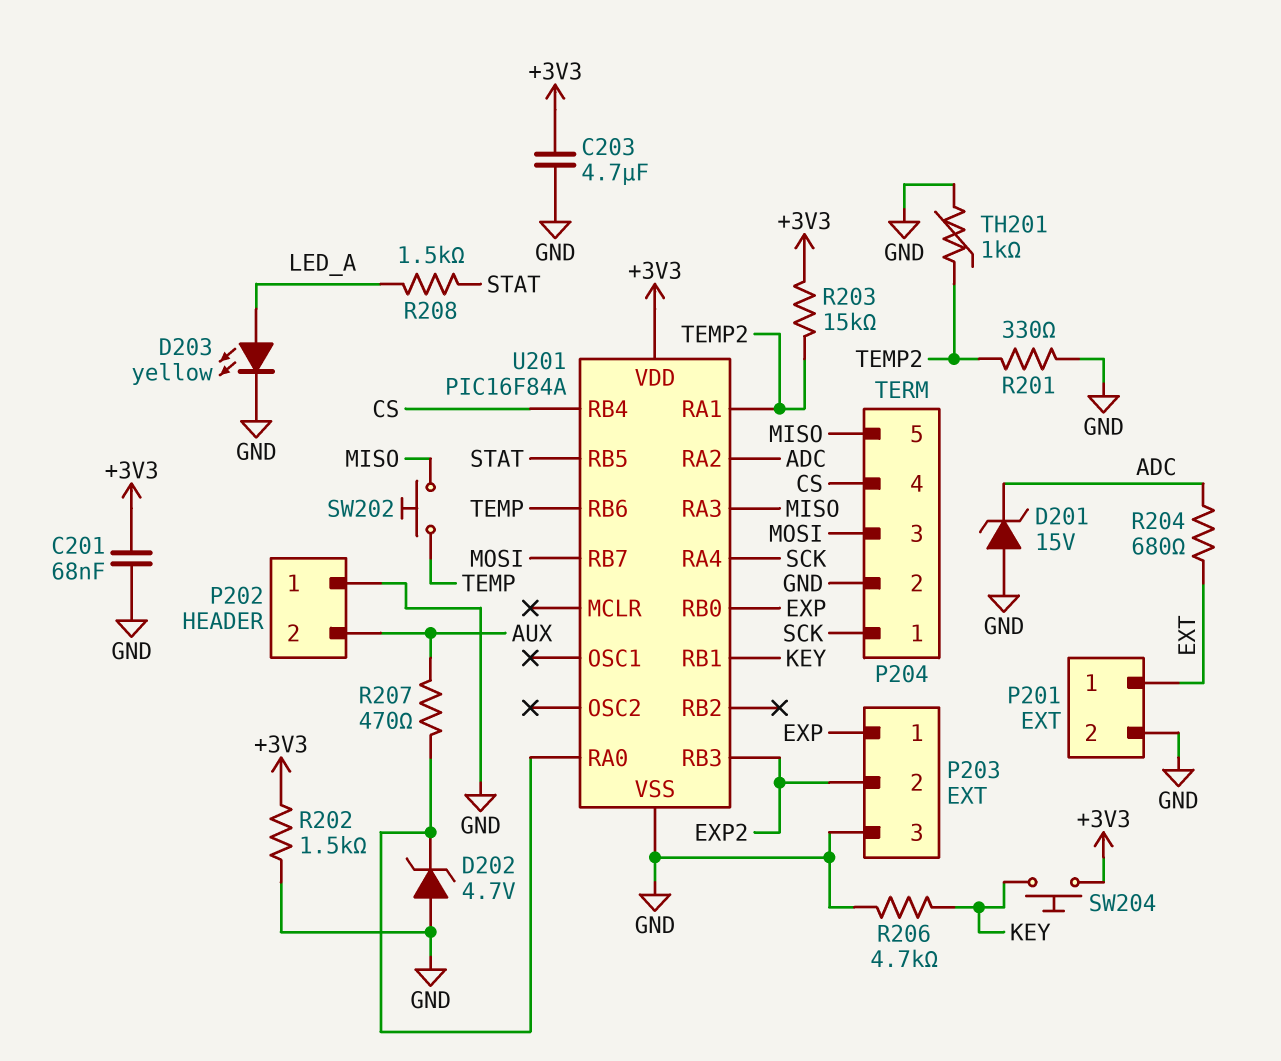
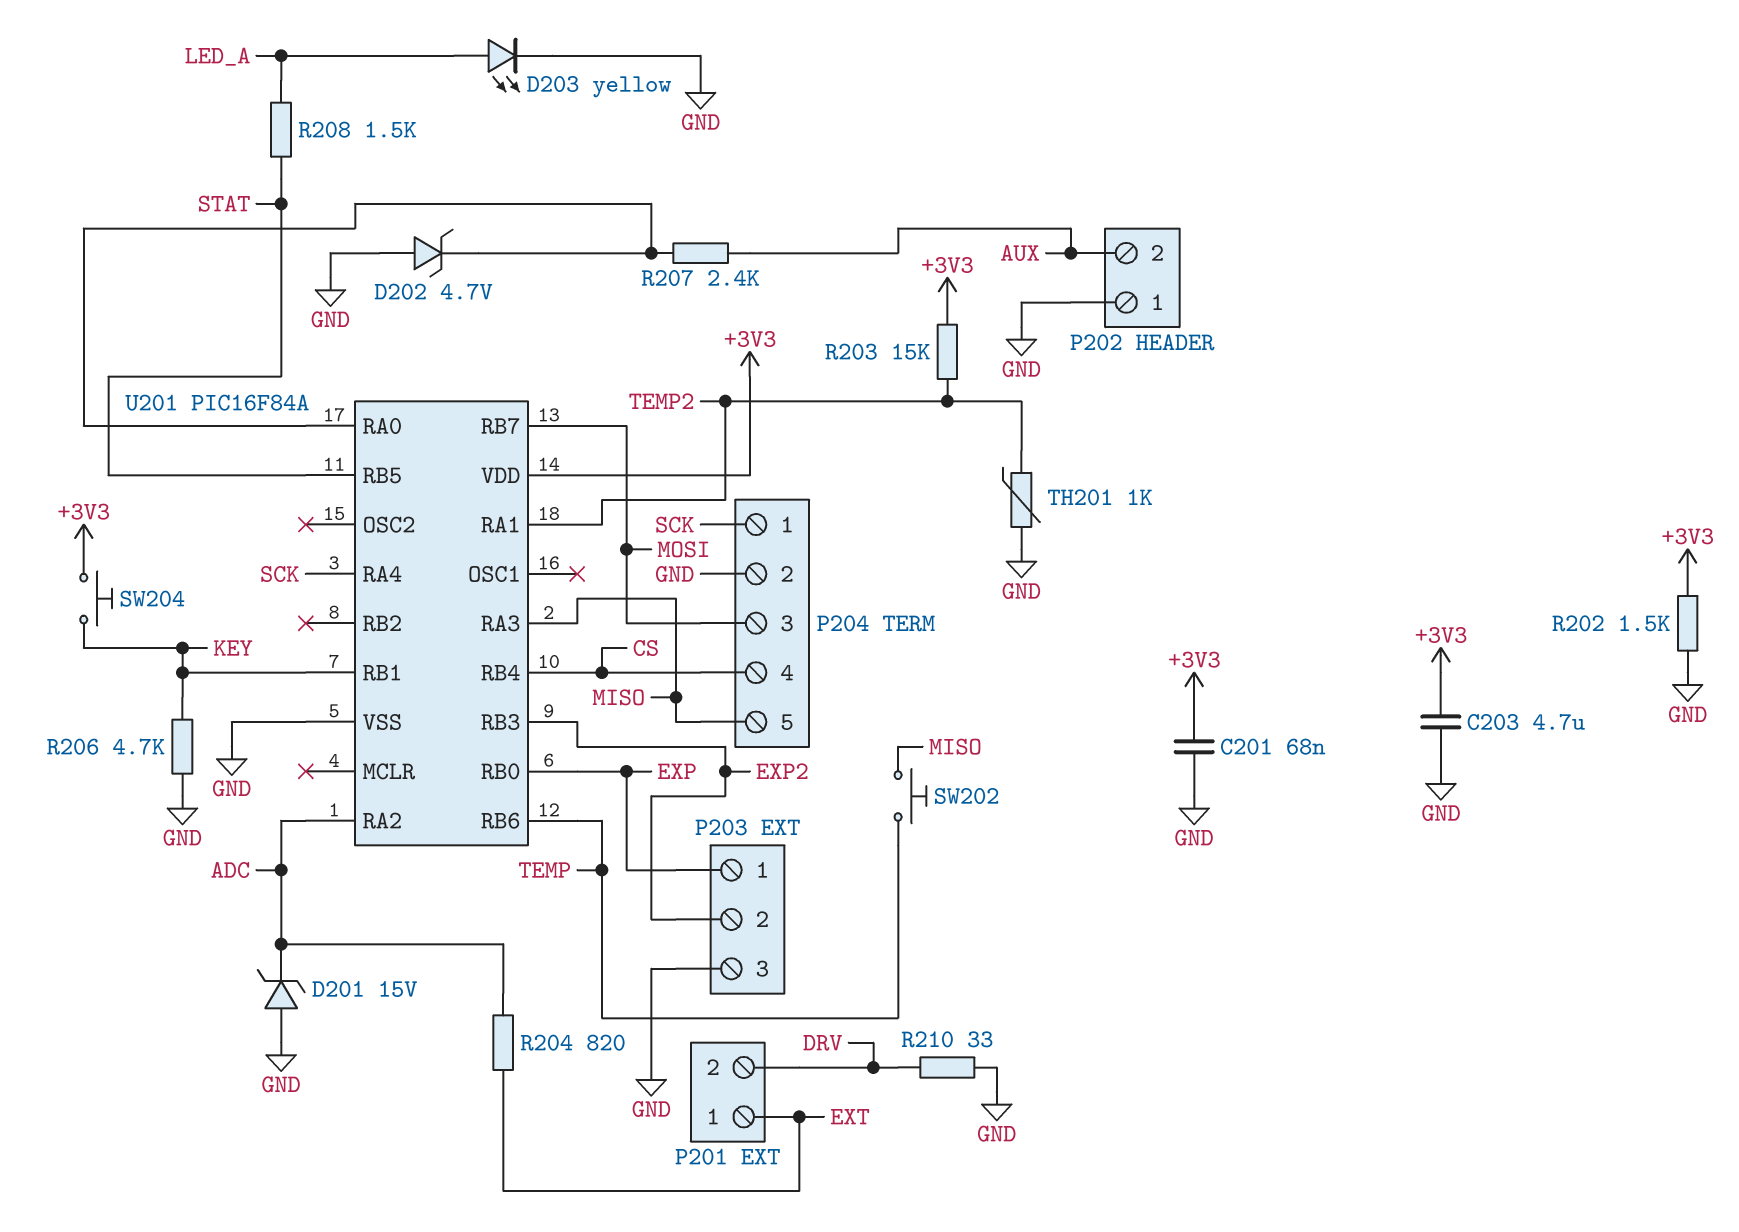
P201 pin 2: GND -> DRV
R201: 330 (GND, TEMP2) -> none
R204: 680 (ADC, EXT) -> 820 (ADC, EXT)
R207: 470 (AUX, U201/RA0) -> 2.4k (AUX, U201/RA0)
R210: none -> 33 (DRV, GND)

